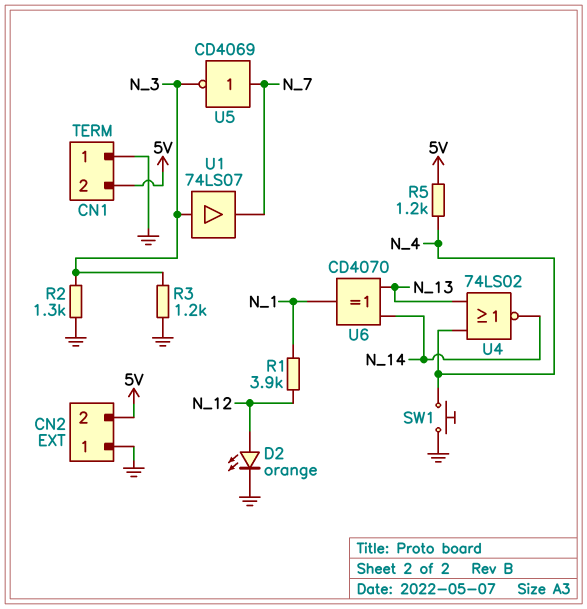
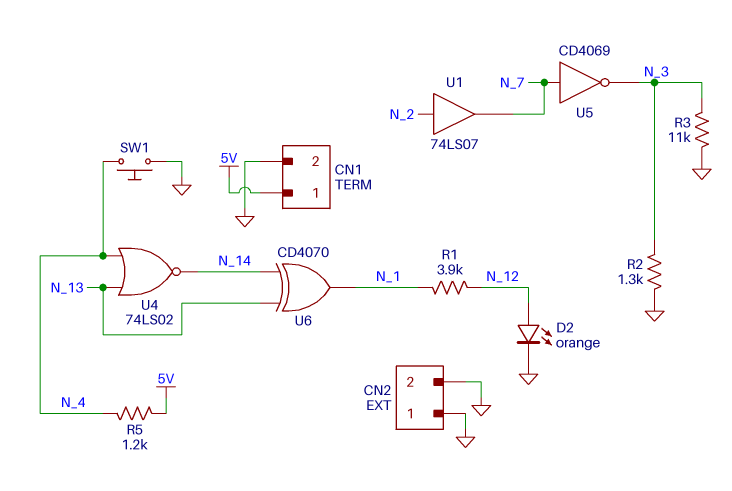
CN1 pin 1: GND -> 5V
CN1 pin 2: 5V -> GND
CN2 pin 2: 5V -> GND
R3: 1.2k (GND, N_3) -> 11k (GND, N_3)
U1: buffer 74LS07 (in N_3, out N_7) -> buffer 74LS07 (in N_2, out N_7)

